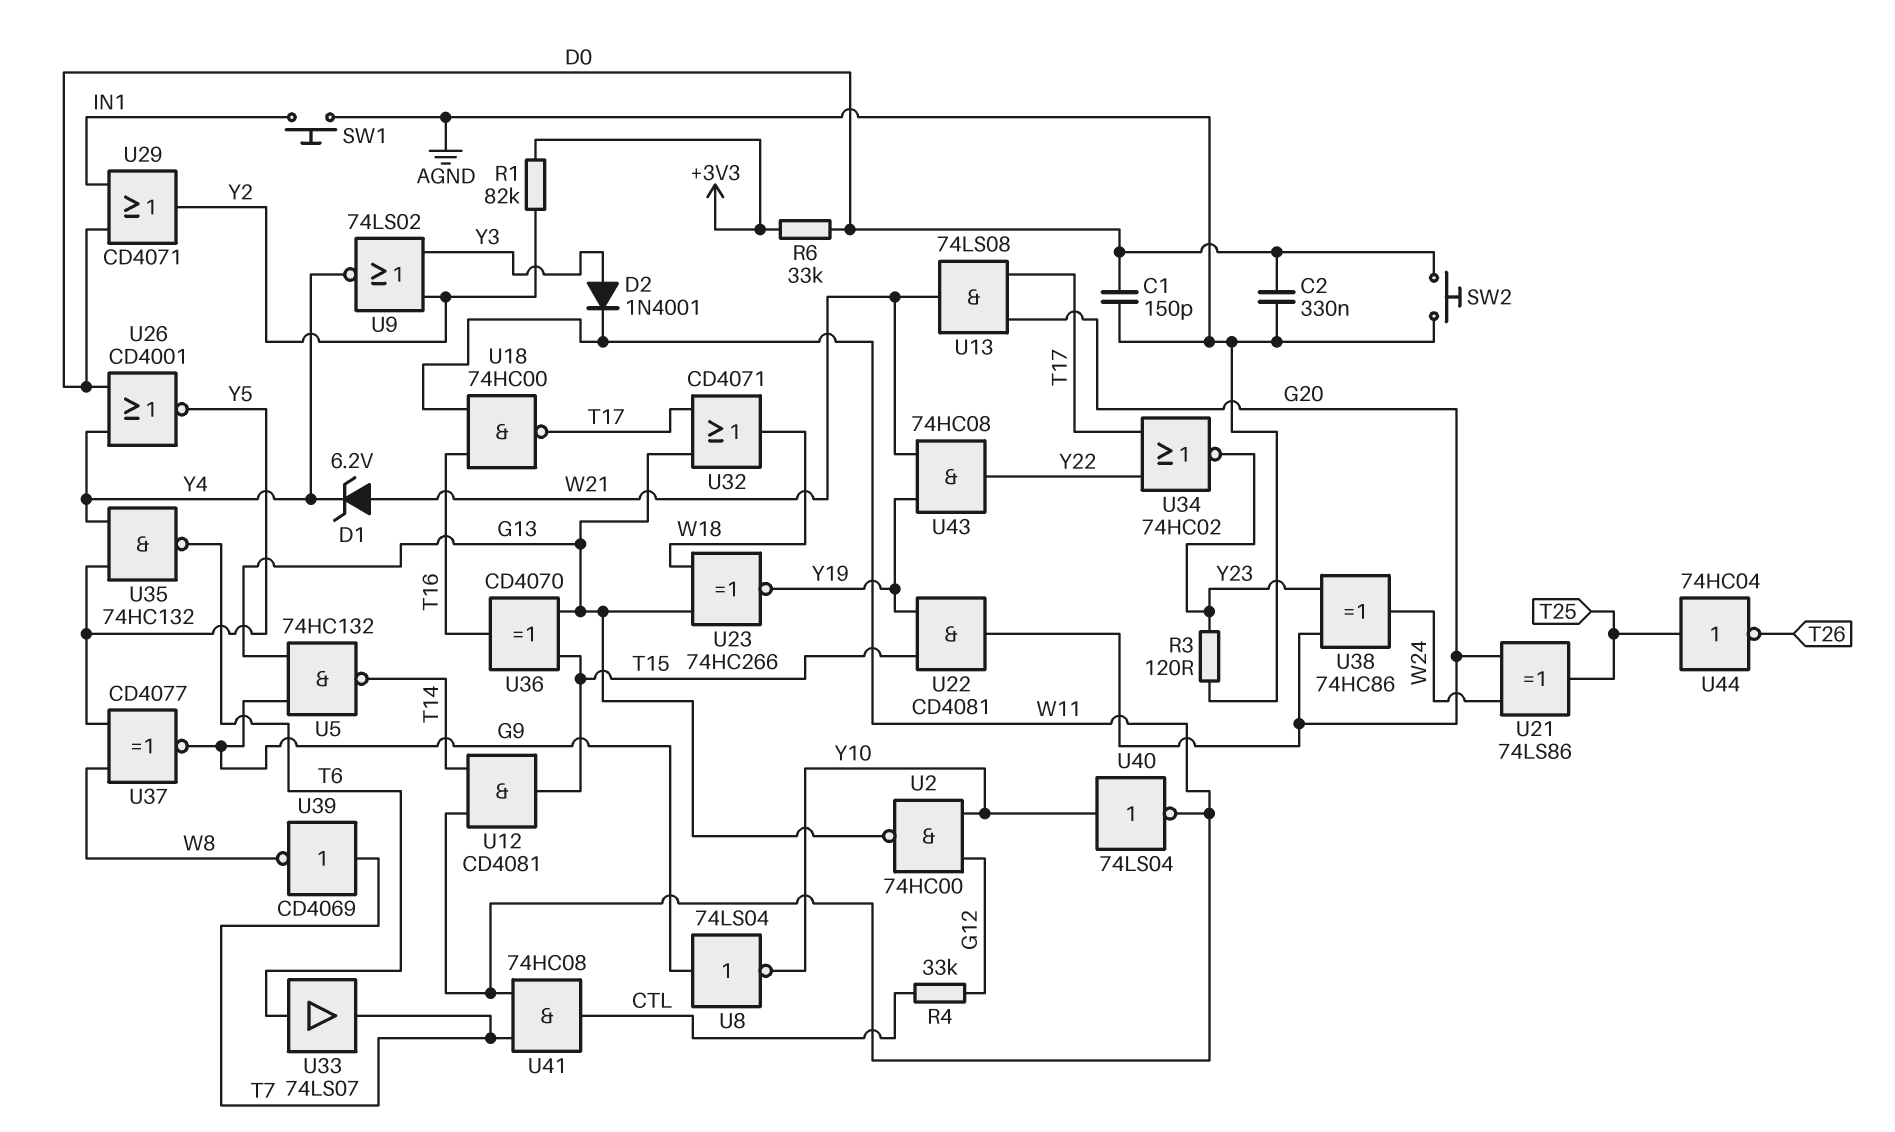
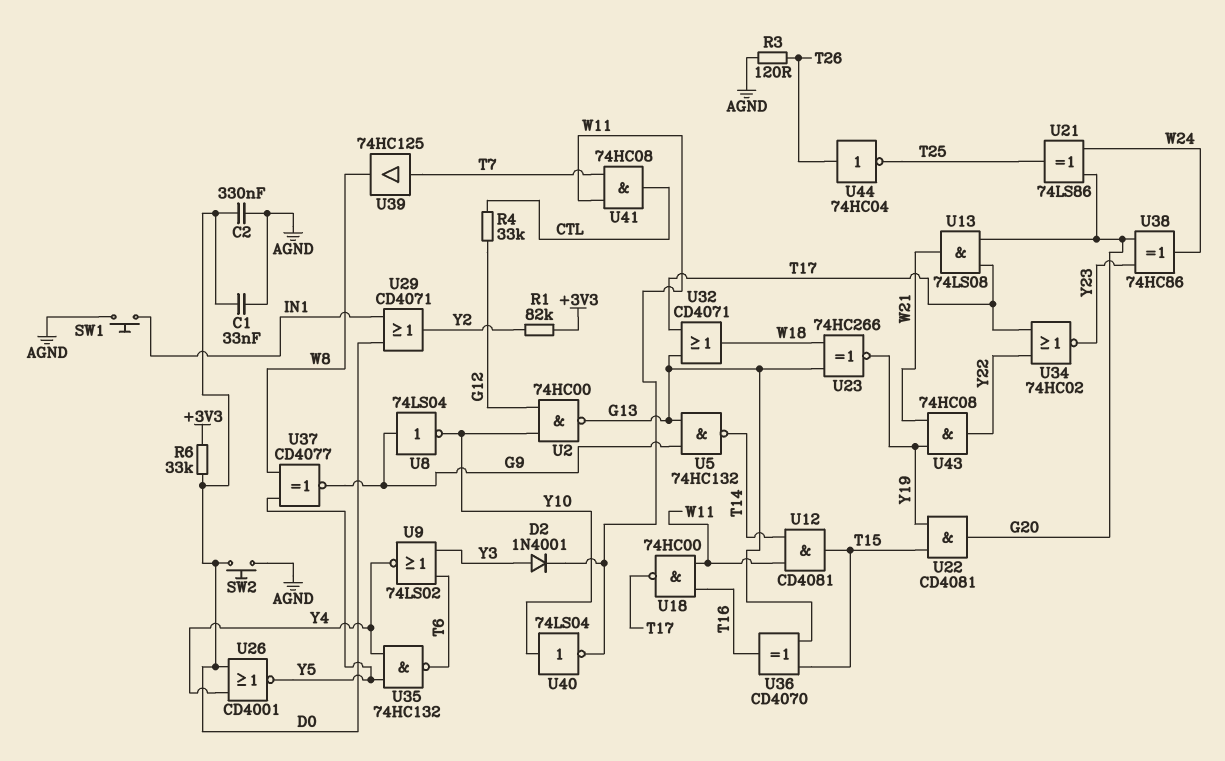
C1: 150pF (AGND, D0) -> 33nF (AGND, D0)
D1: zener 6.2V (A W21, K Y4) -> none
R3: 120 (AGND, Y23) -> 120 (AGND, T26)
U9: NOR 74LS02 (in Y2, in Y3, out Y4) -> NOR 74LS02 (in T6, in Y3, out Y4)
U33: buffer 74LS07 (in T6, out T7) -> none
U39: NOT CD4069 (in T7, out W8) -> buffer 74HC125 (in T7, out W8)
U44: NOT 74HC04 (in T25, out T26) -> NOT 74HC04 (in T26, out T25)

